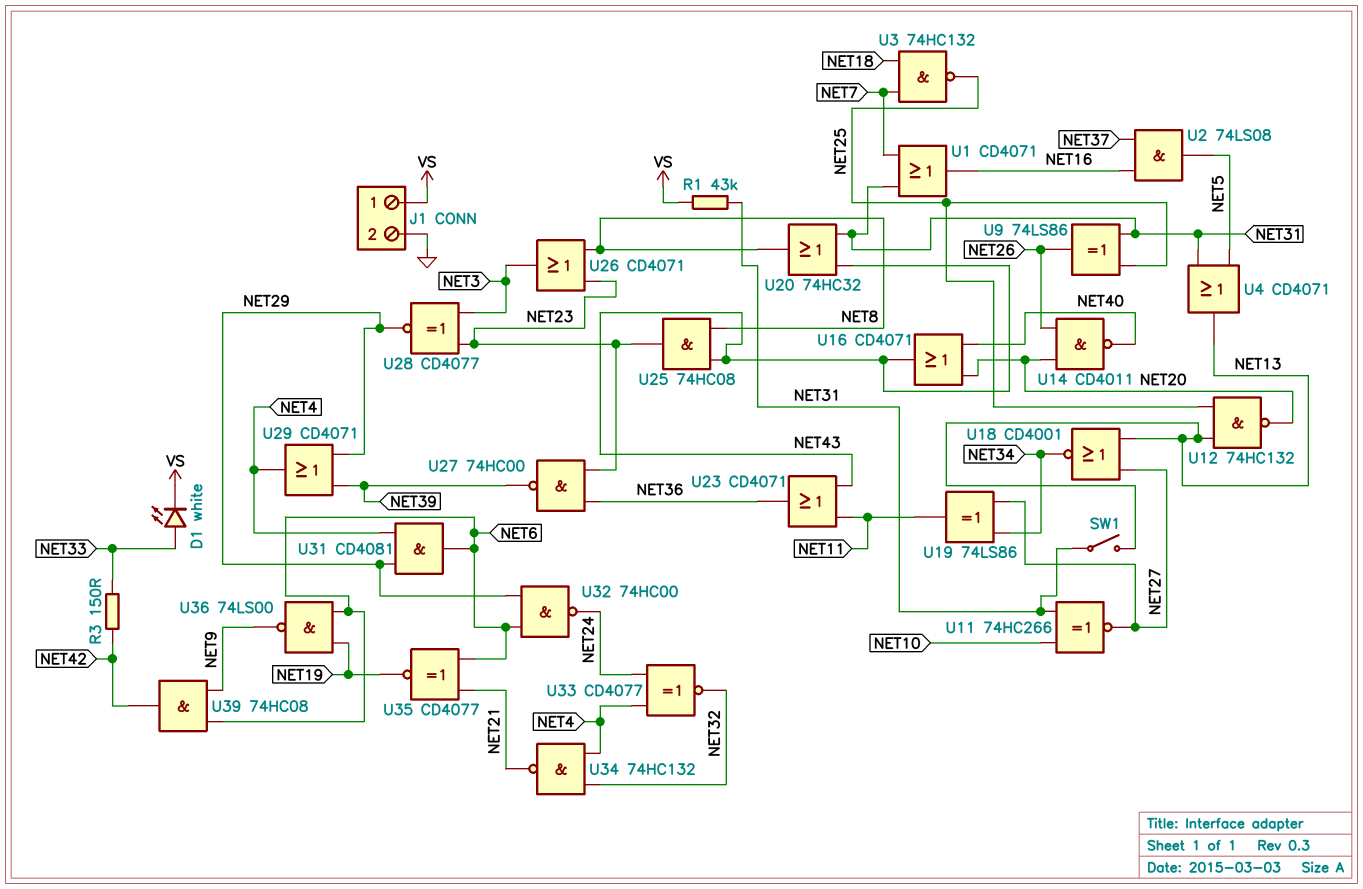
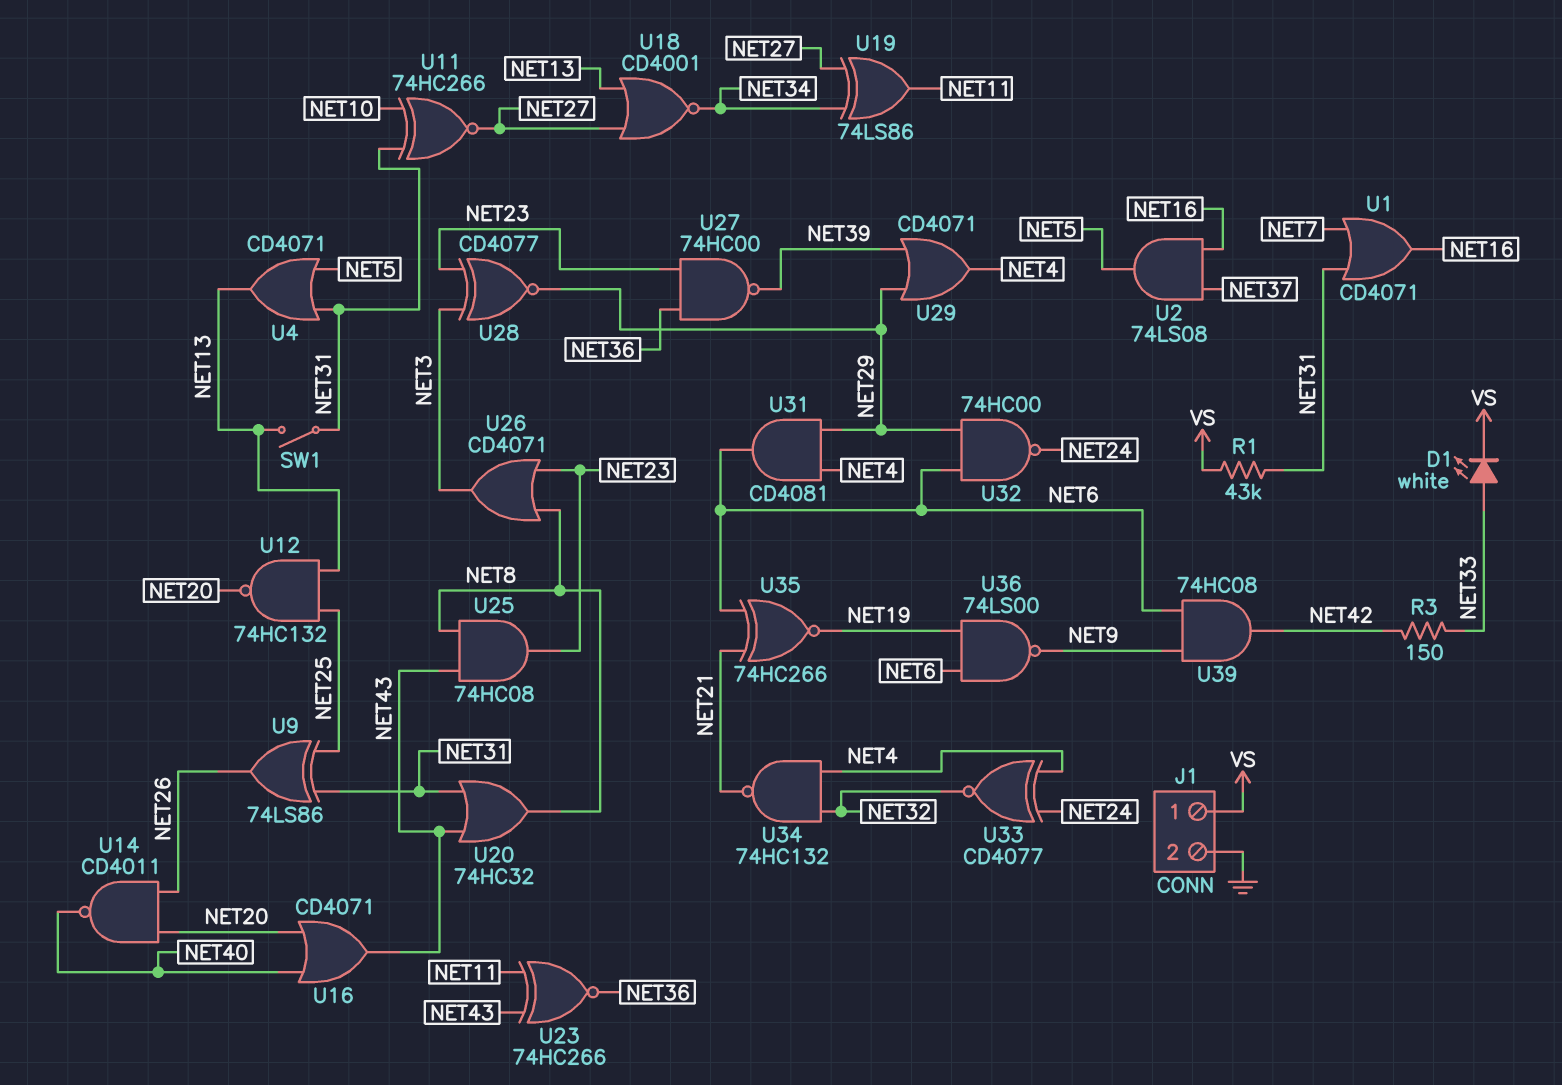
U3: NAND 74HC132 (in NET7, in NET18, out NET25) -> none
U23: OR CD4071 (in NET11, in NET43, out NET36) -> XNOR 74HC266 (in NET11, in NET43, out NET36)
U35: XNOR CD4077 (in NET6, in NET21, out NET19) -> XNOR 74HC266 (in NET6, in NET21, out NET19)

